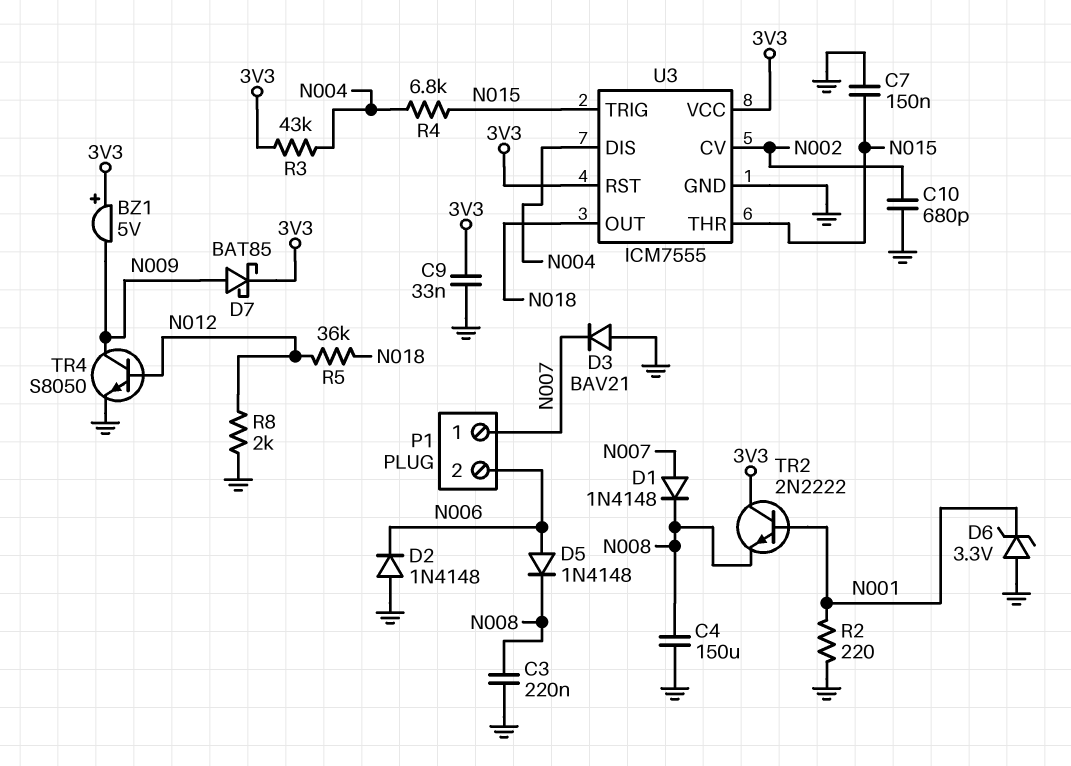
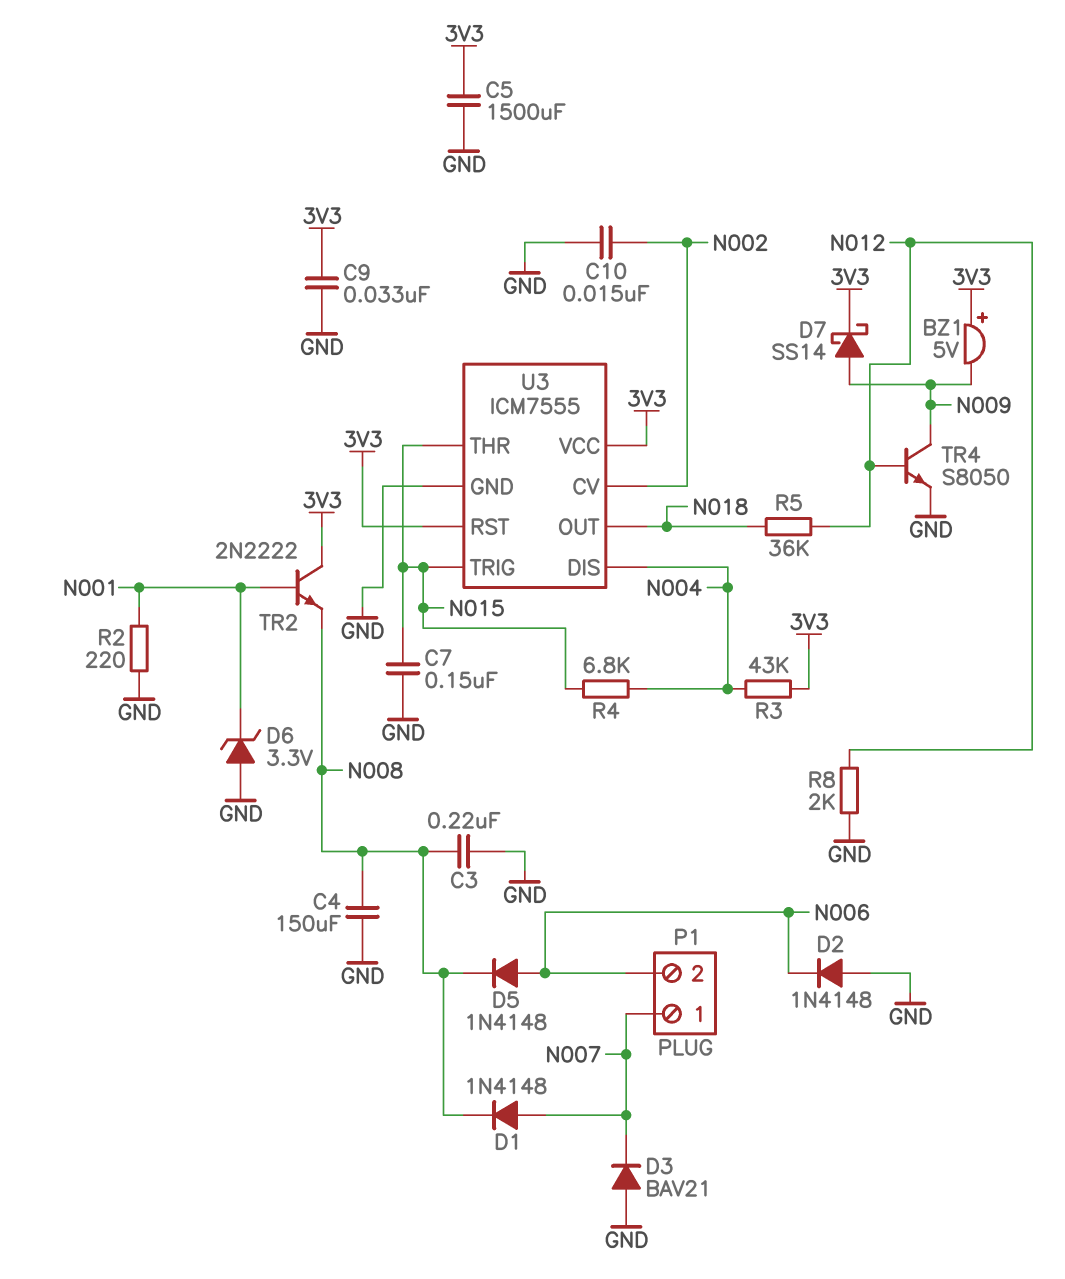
C5: none -> 1500uF (3V3, GND)
C10: 680pF (GND, N002) -> 15nF (GND, N002)
D7: schottky BAT85 (A N009, K 3V3) -> schottky SS14 (A N009, K 3V3)

